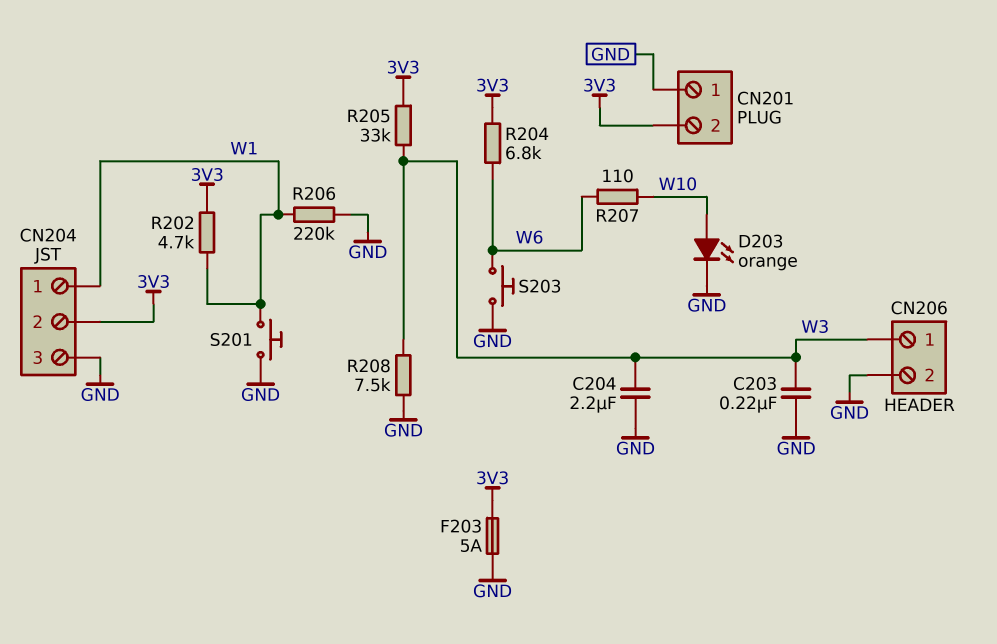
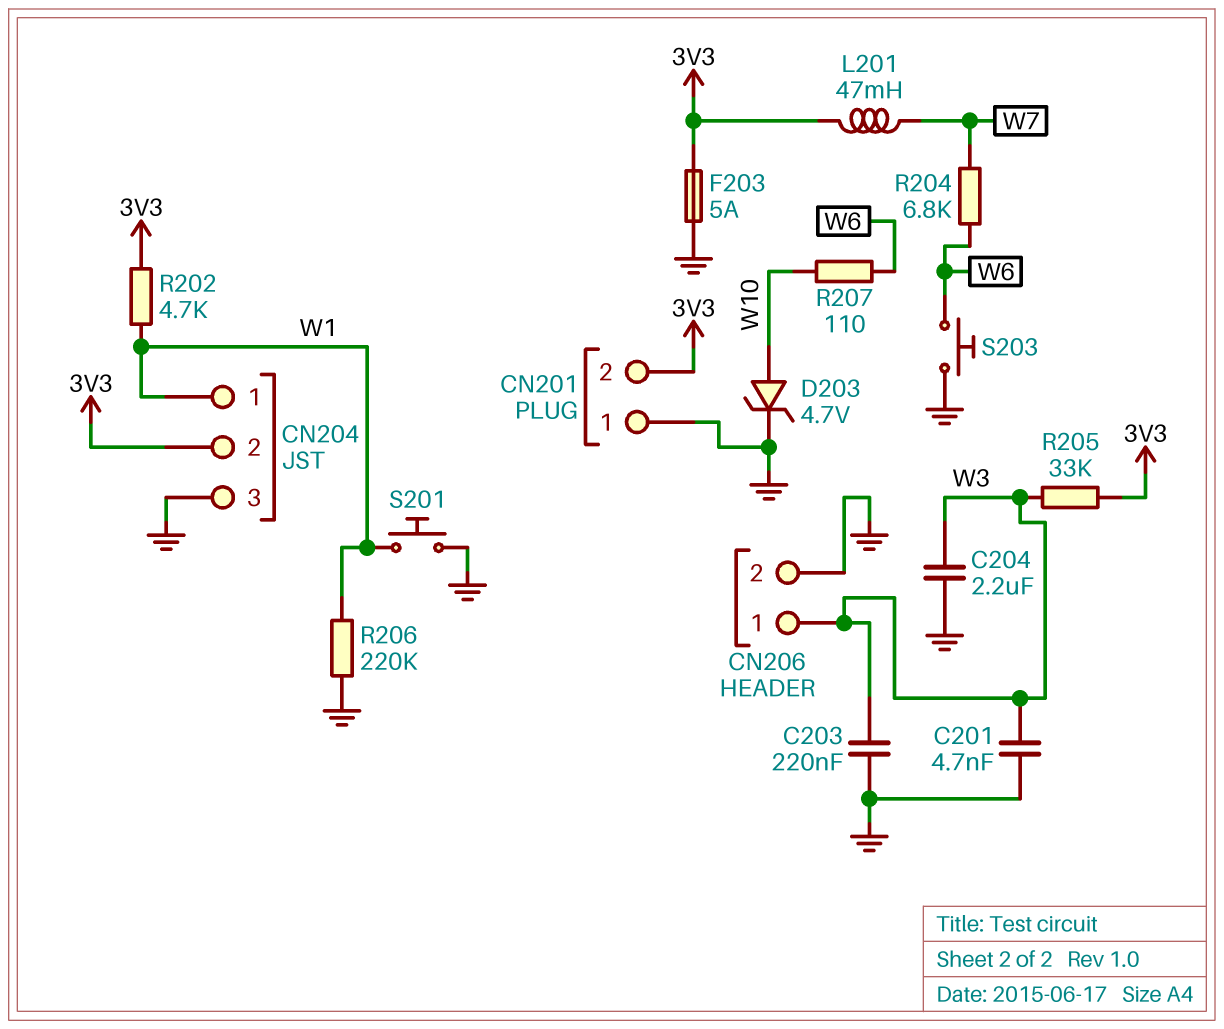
C201: none -> 4.7nF (GND, W3)
D203: LED orange (A W10, K GND) -> zener 4.7V (A W10, K GND)
L201: none -> 47mH (3V3, W7)
R204: 6.8k (3V3, W6) -> 6.8k (W6, W7)
R208: 7.5k (GND, W3) -> none

